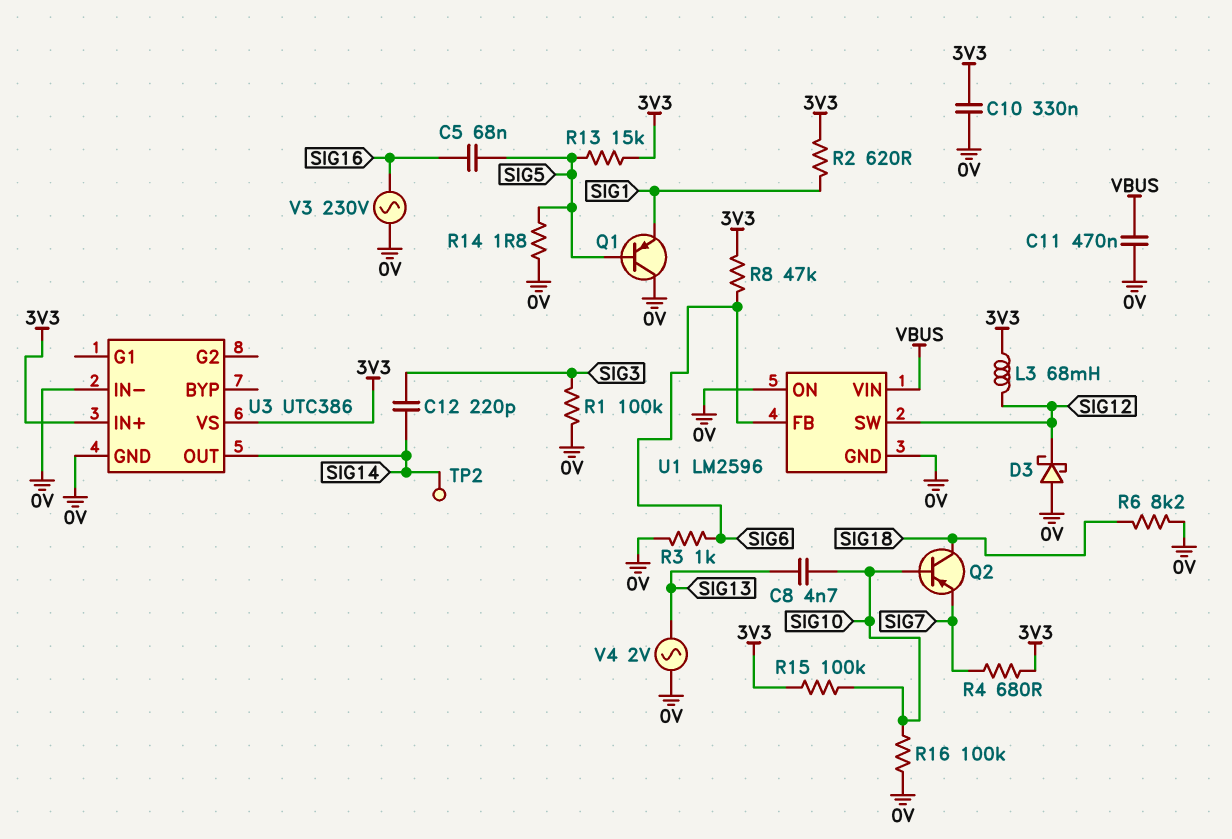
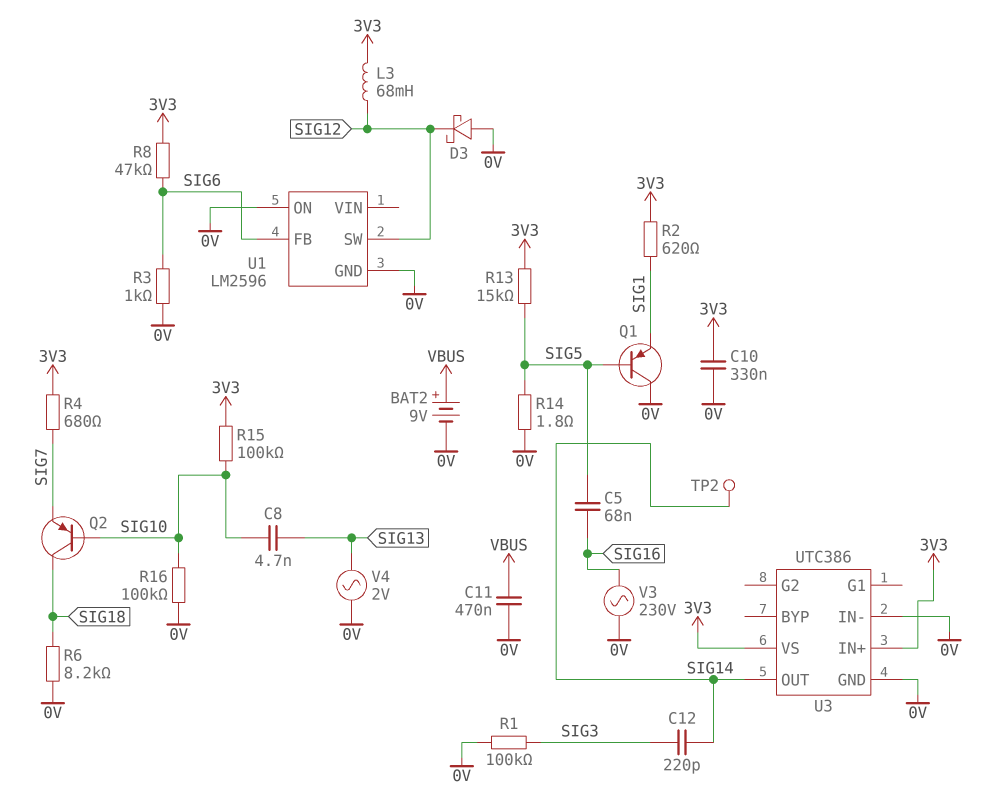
BAT2: none -> 9V (plus VBUS, minus 0V)
U1 pin VIN: VBUS -> none

